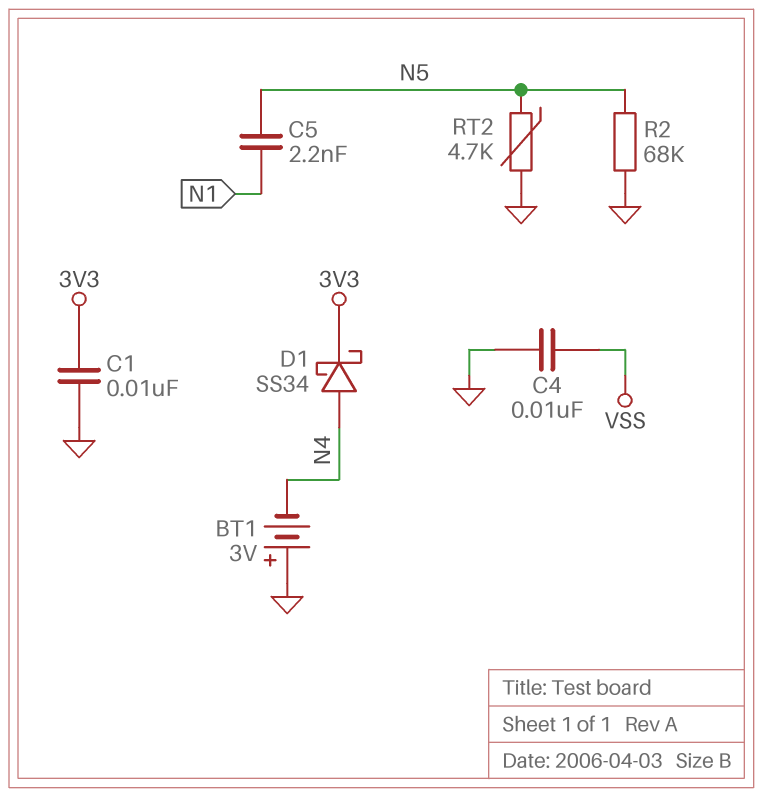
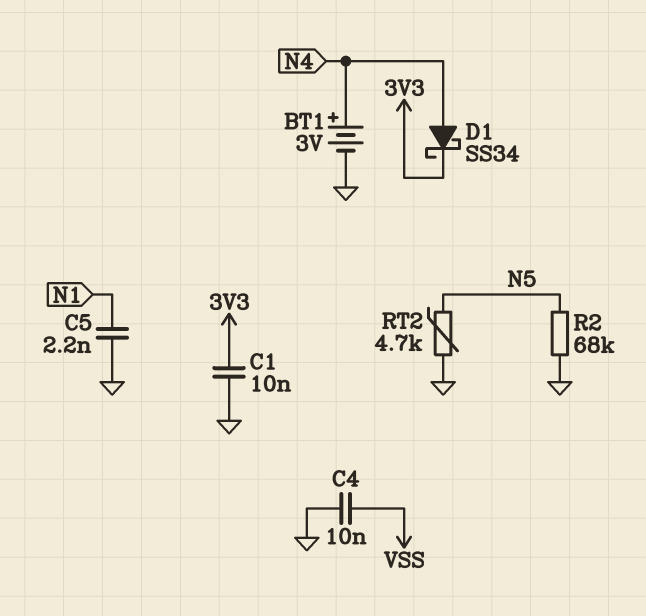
BT1: 3V (plus GND, minus N4) -> 3V (plus N4, minus GND)
C5: 2.2nF (N1, N5) -> 2.2nF (GND, N1)

